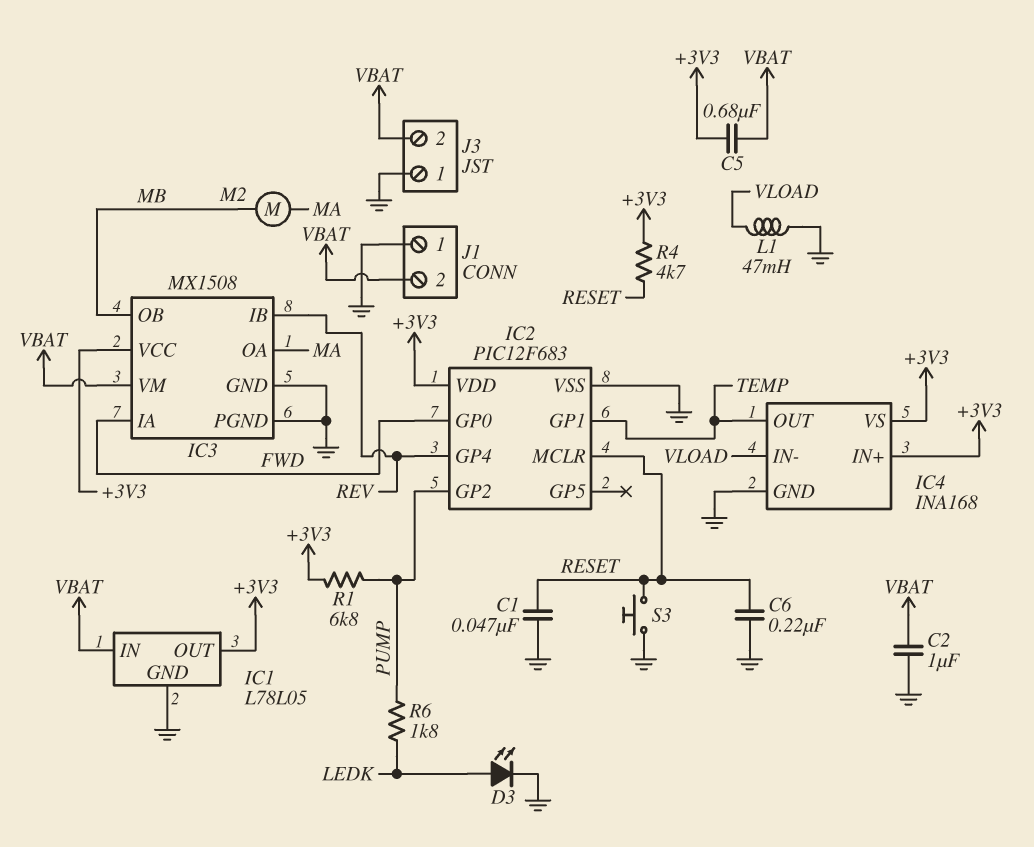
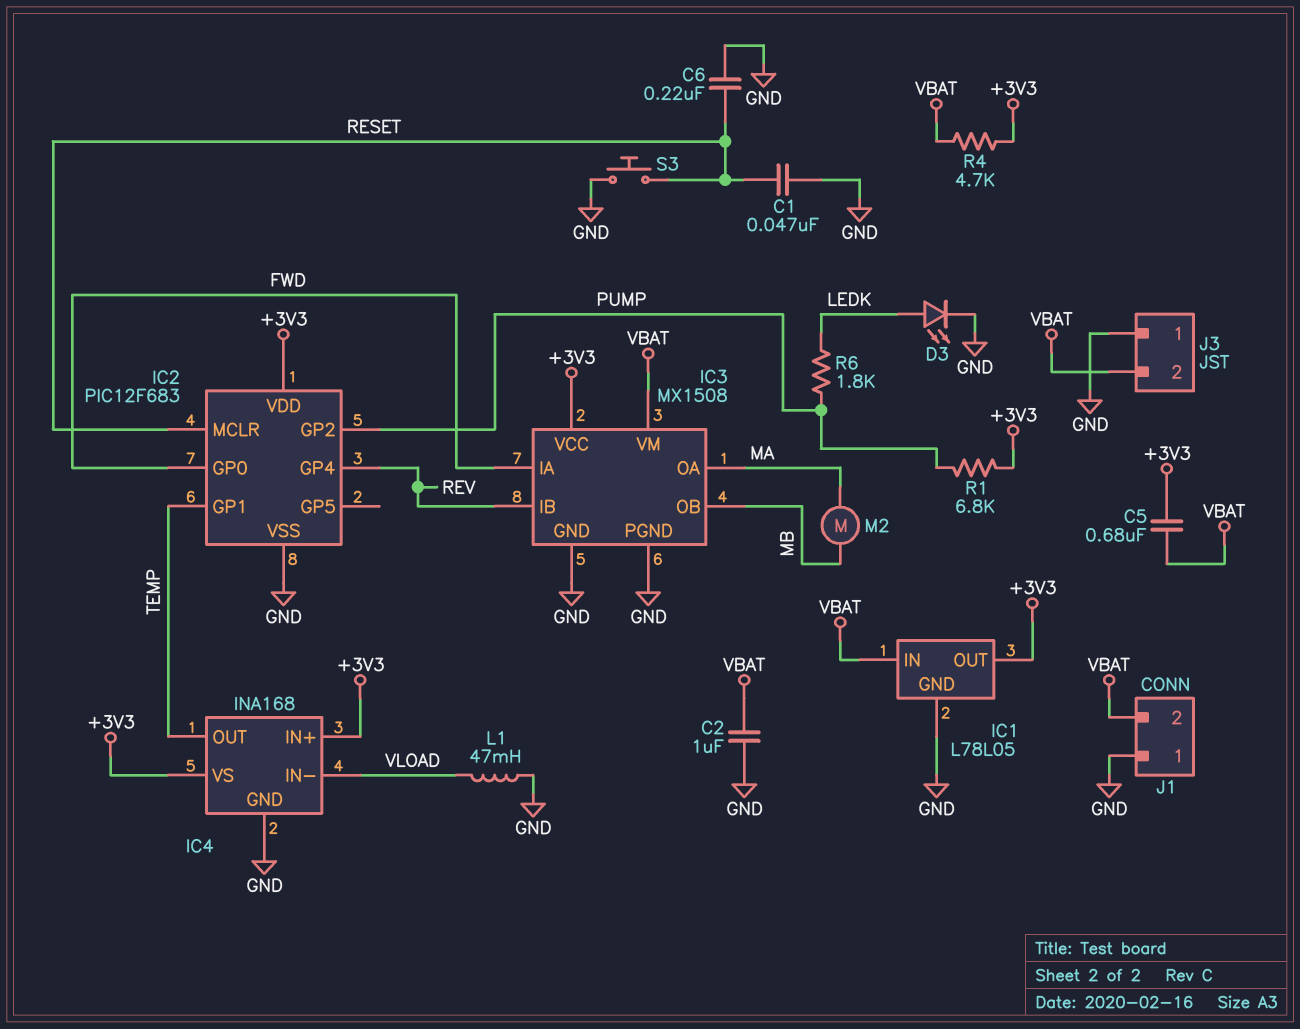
R4: 4.7k (+3V3, RESET) -> 4.7k (+3V3, VBAT)

